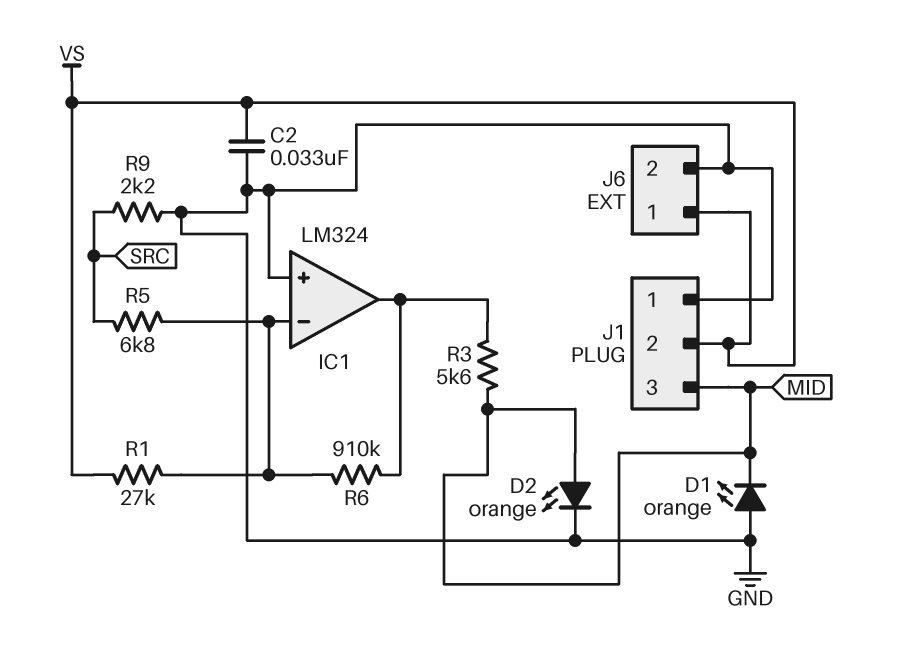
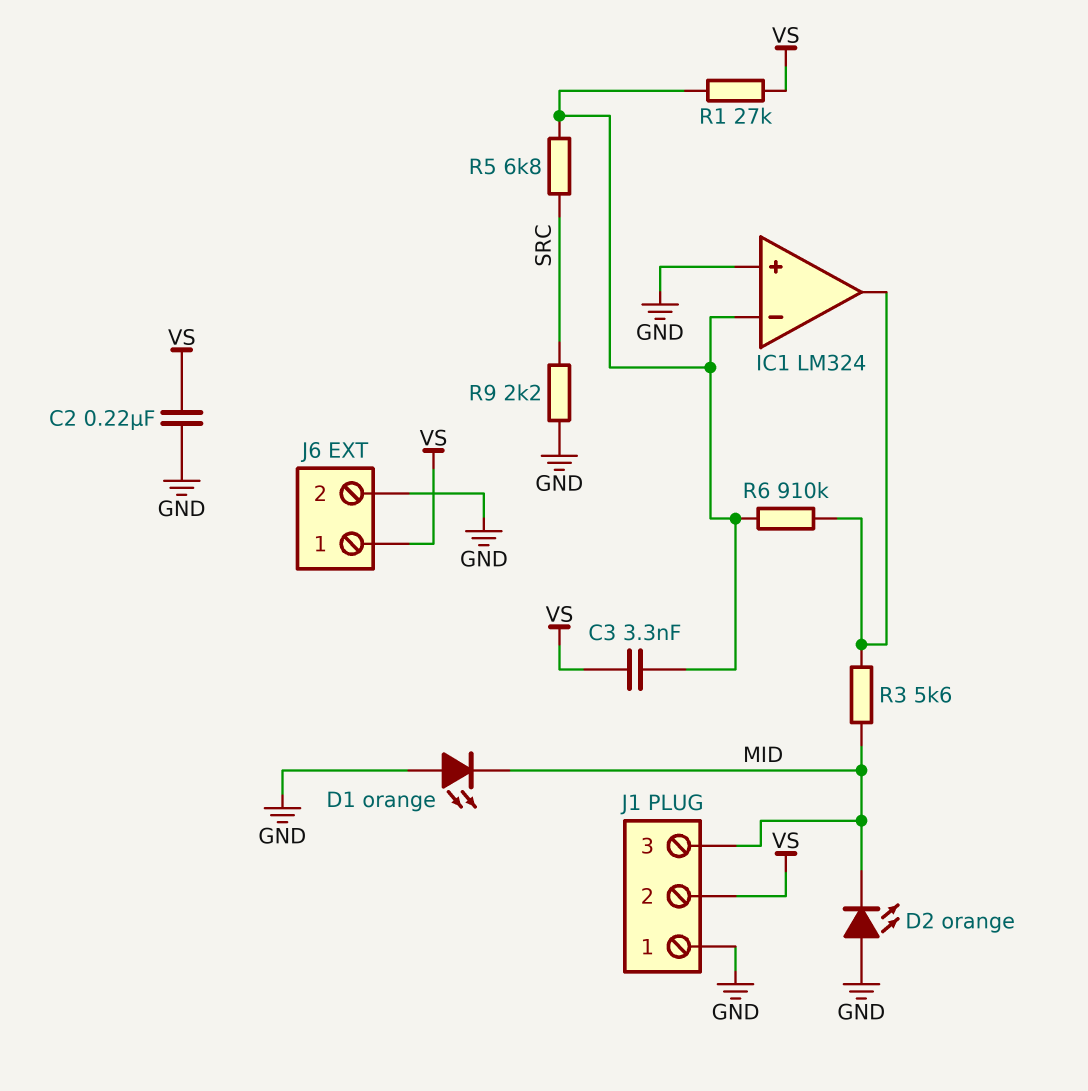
C2: 33nF (GND, VS) -> 220nF (GND, VS)
C3: none -> 3.3nF (IC1/in-, VS)
D2: LED orange (A MID, K GND) -> LED orange (A GND, K MID)

